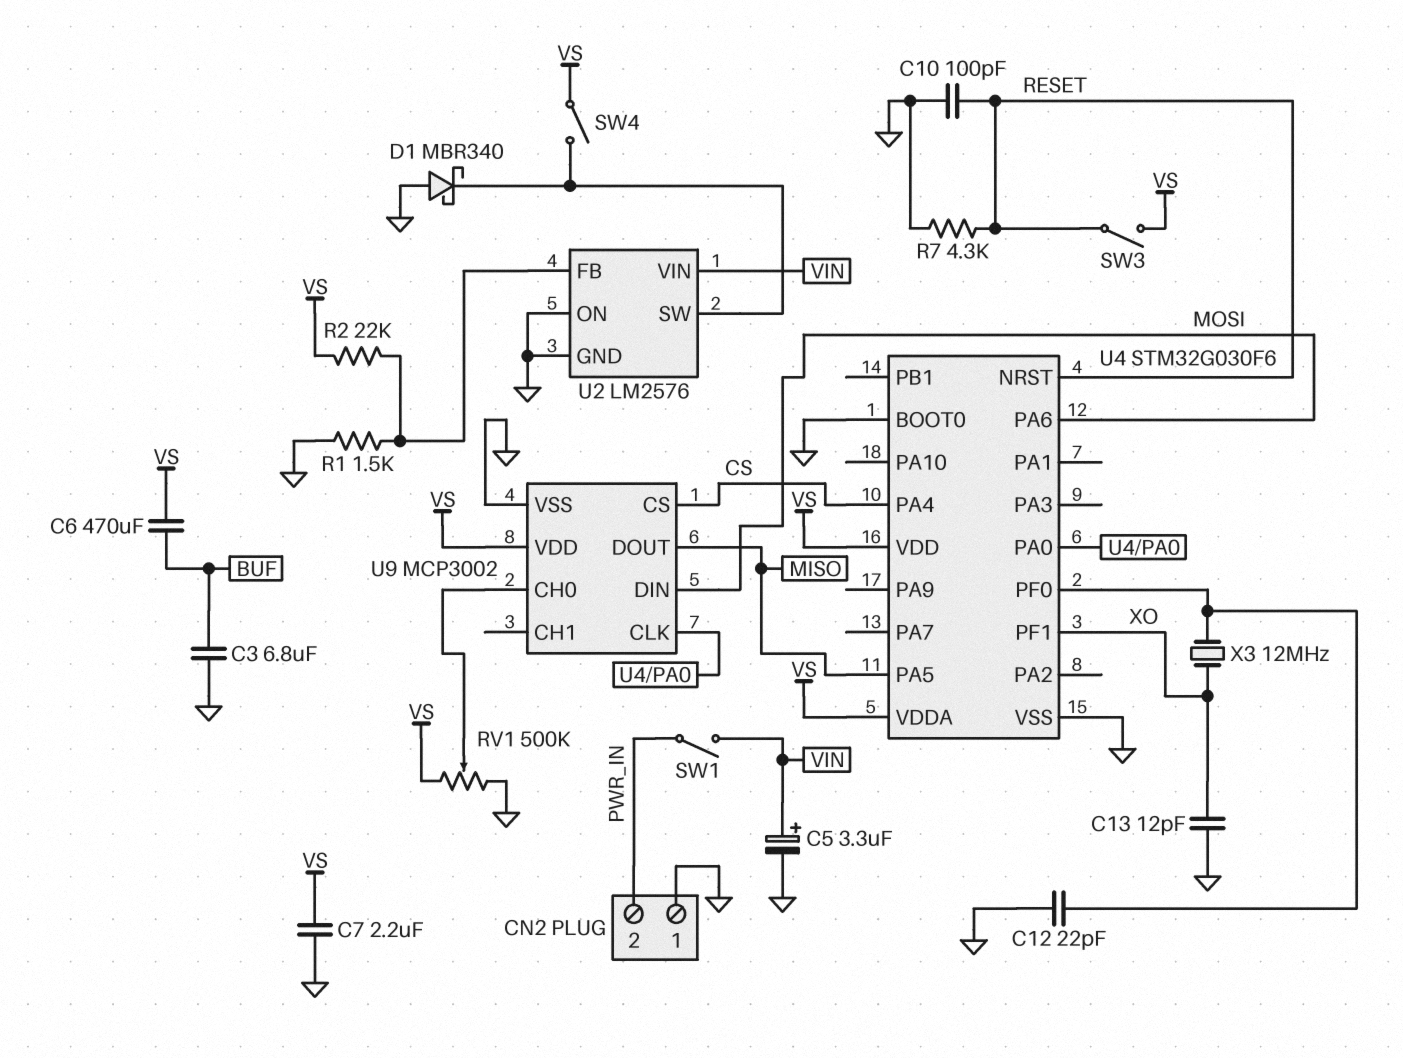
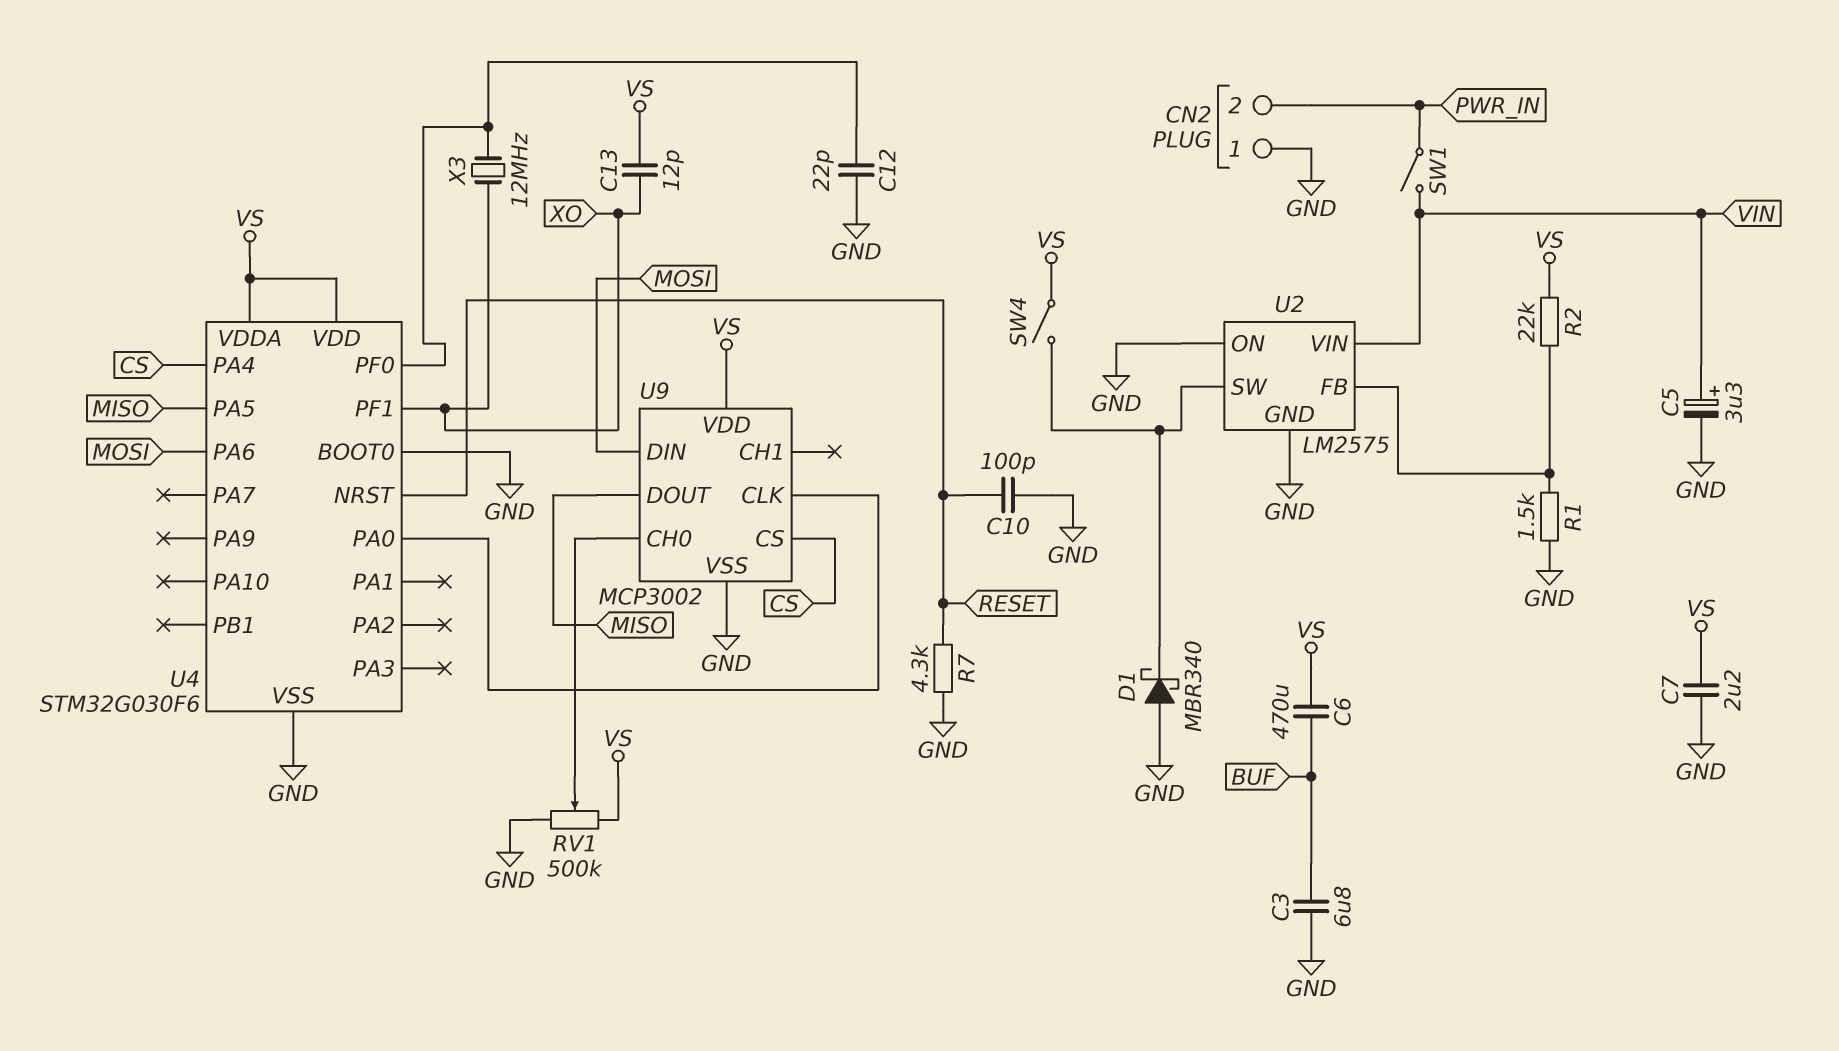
C13: 12pF (GND, XO) -> 12pF (VS, XO)
SW3: switch (RESET, VS) -> none
U2: LM2576 -> LM2575

